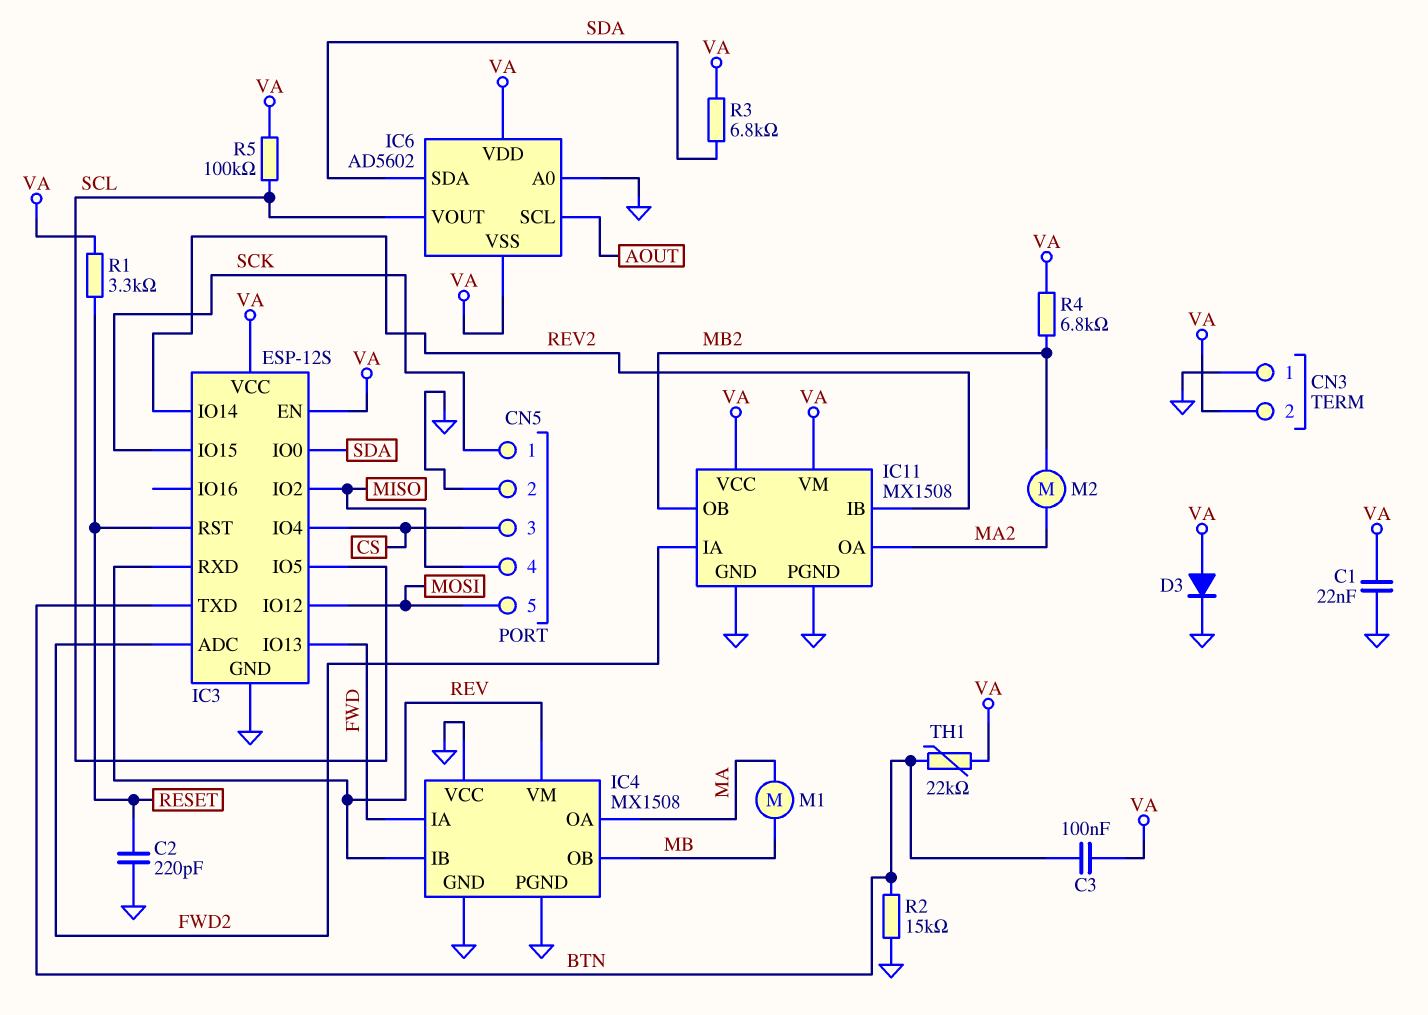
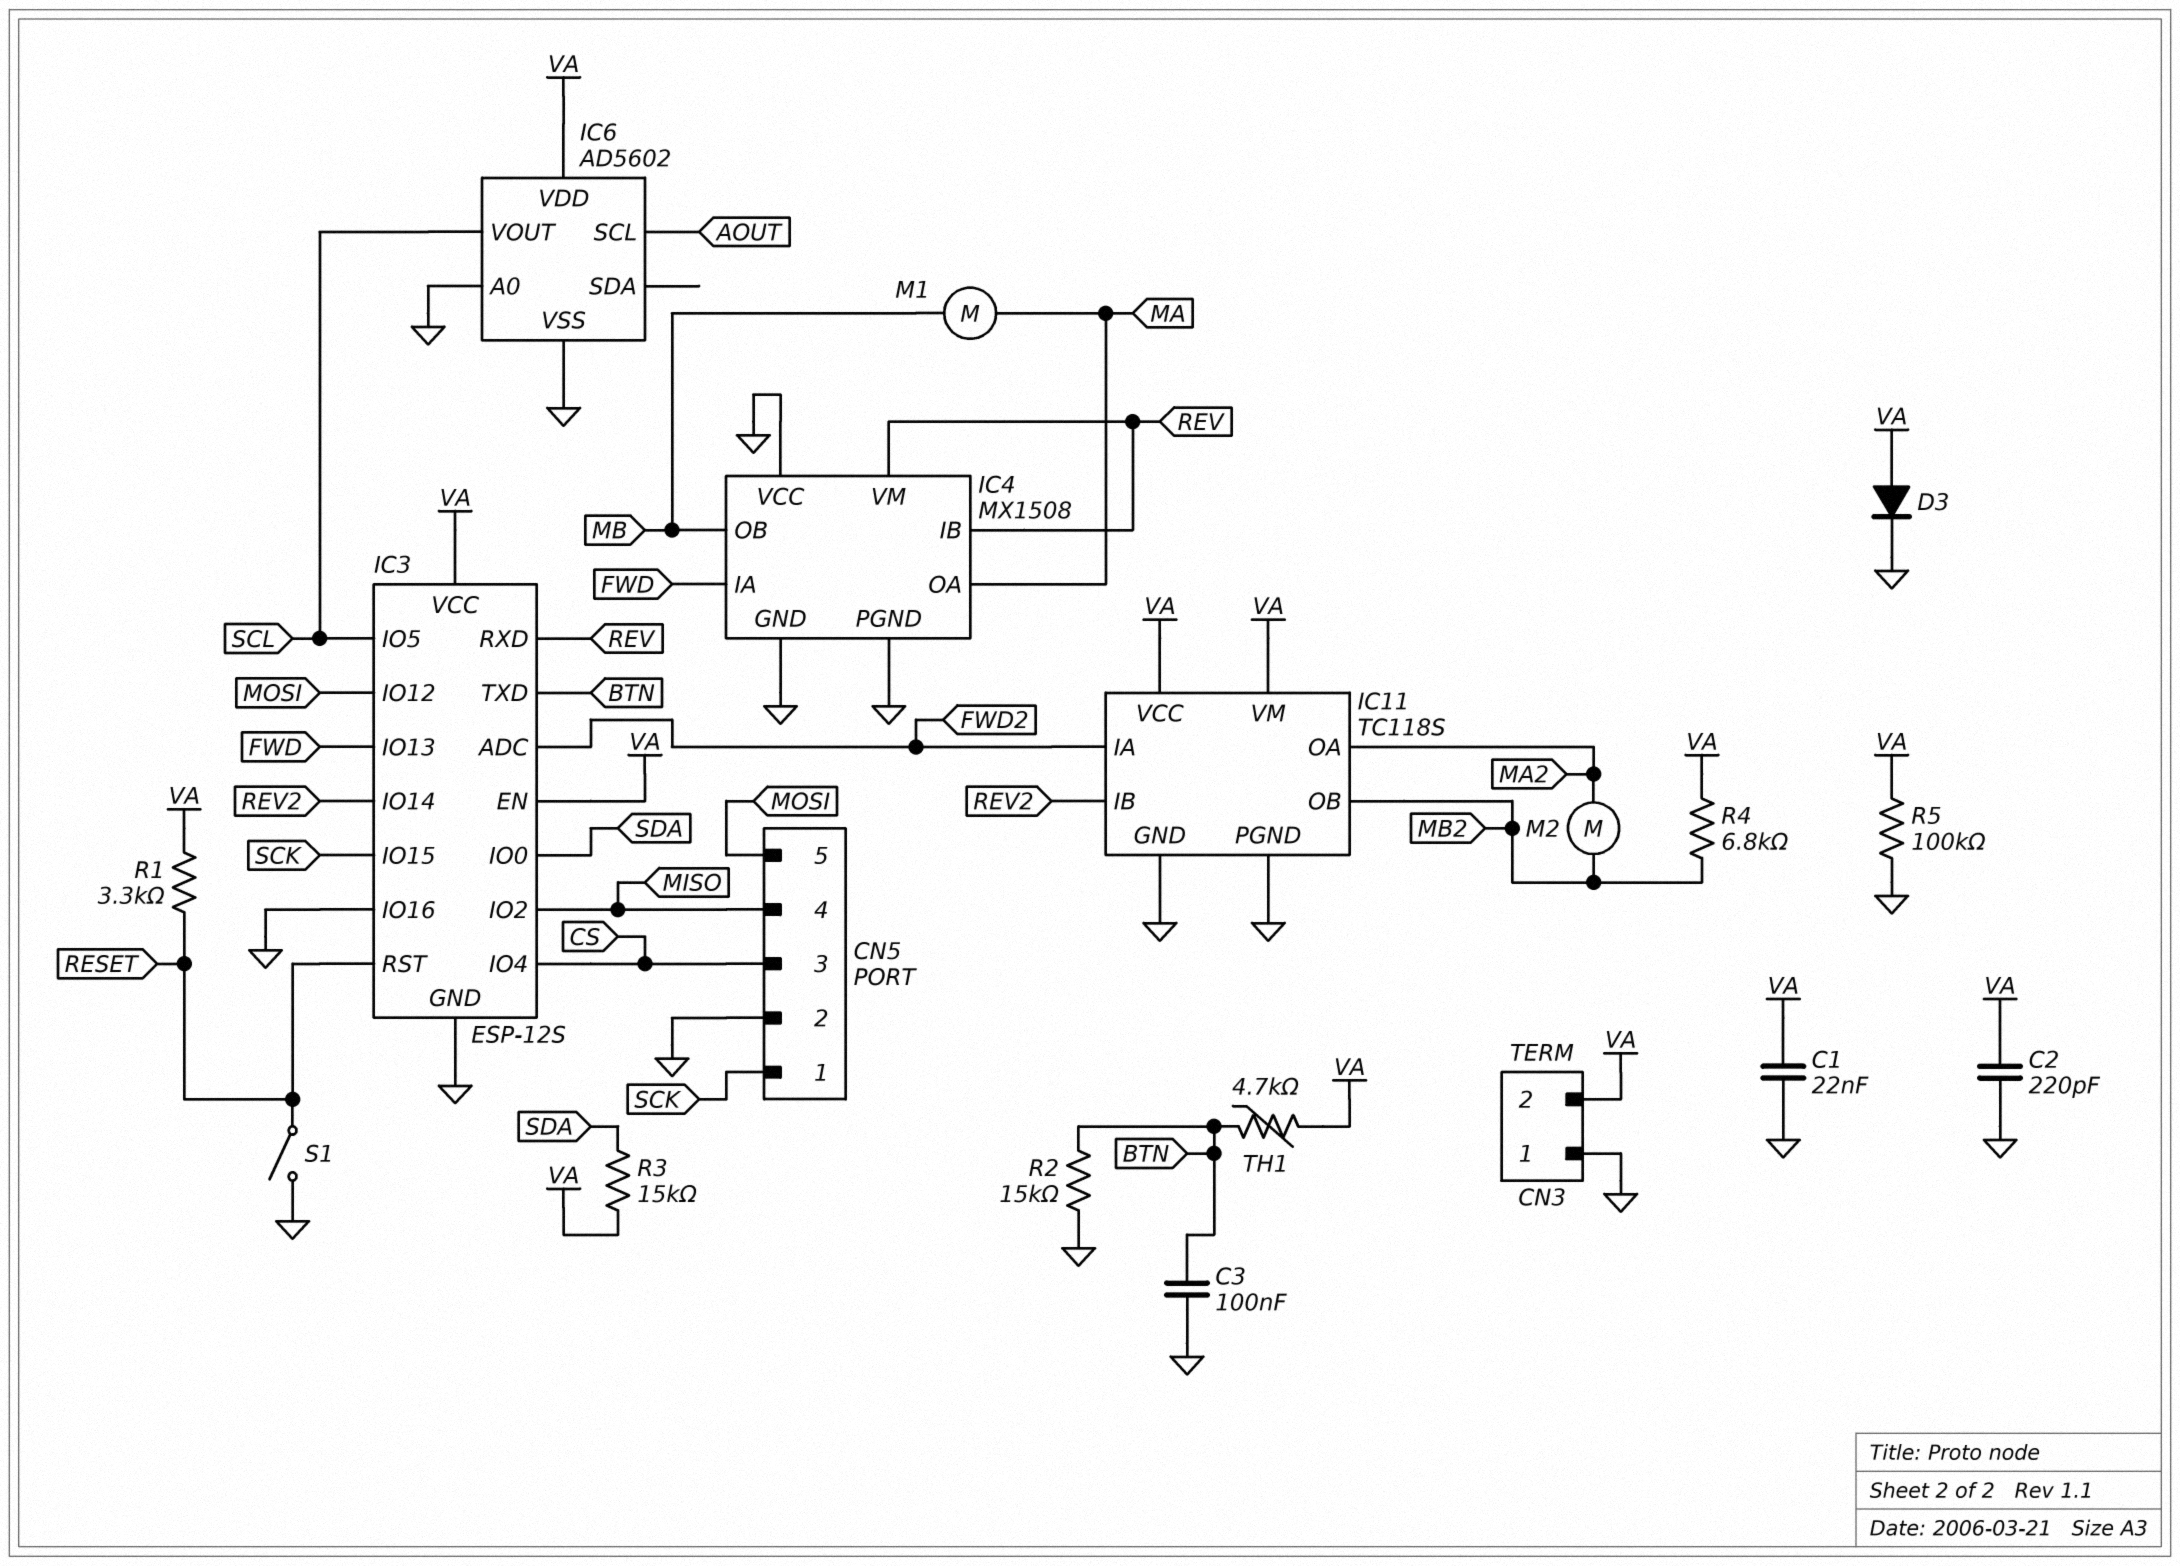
C2: 220pF (GND, RESET) -> 220pF (GND, VA)
C3: 100nF (BTN, VA) -> 100nF (BTN, GND)
IC3 pin IO16: none -> GND
IC6 pin SDA: SDA -> none
IC6 pin VSS: VA -> GND
IC11: MX1508 -> TC118S
R3: 6.8k (SDA, VA) -> 15k (SDA, VA)
R5: 100k (SCL, VA) -> 100k (GND, VA)
S1: none -> switch (GND, RESET)
TH1: 22k (BTN, VA) -> 4.7k (BTN, VA)

